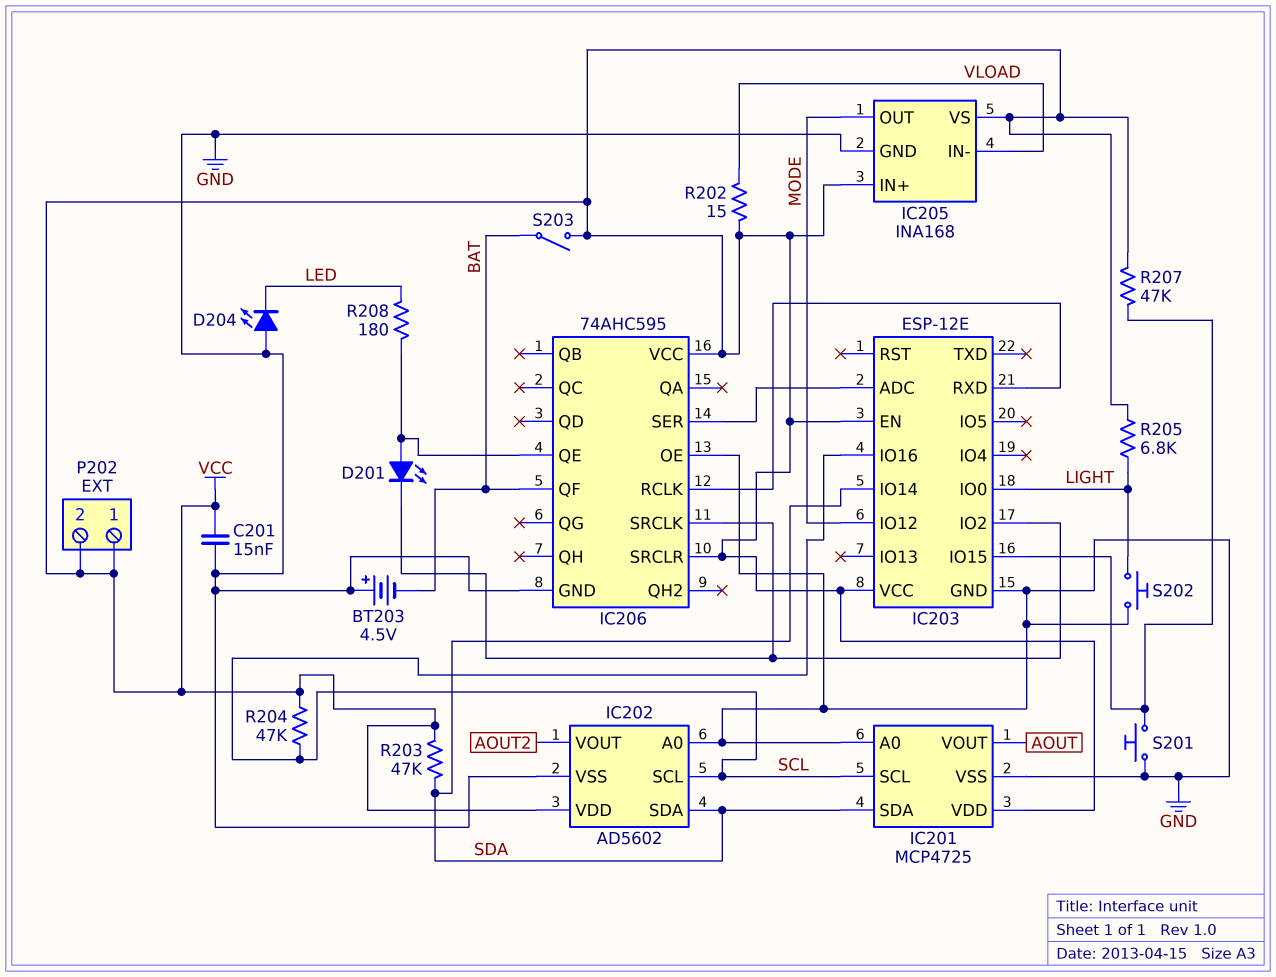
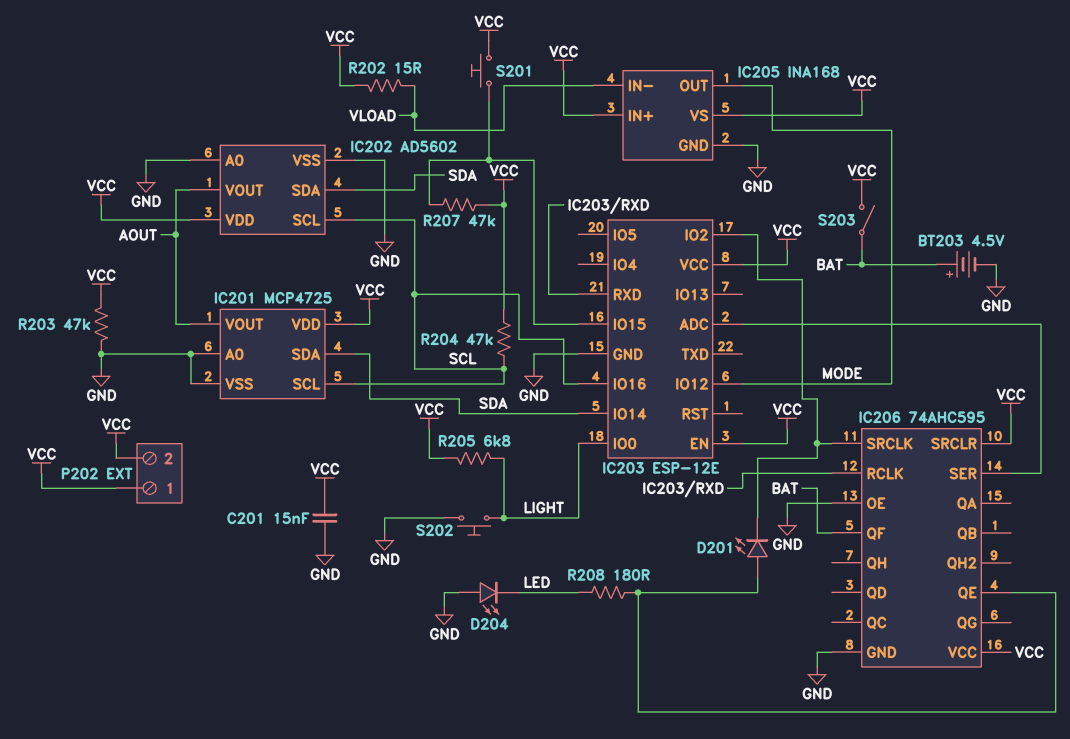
BT203: 4.5V (plus GND, minus BAT) -> 4.5V (plus BAT, minus GND)
IC202 pin VOUT: AOUT2 -> AOUT
R203: 47k (SDA, VCC) -> 47k (GND, VCC)
S201: button (GND, IC203/IO15) -> button (IC203/IO15, VCC)

